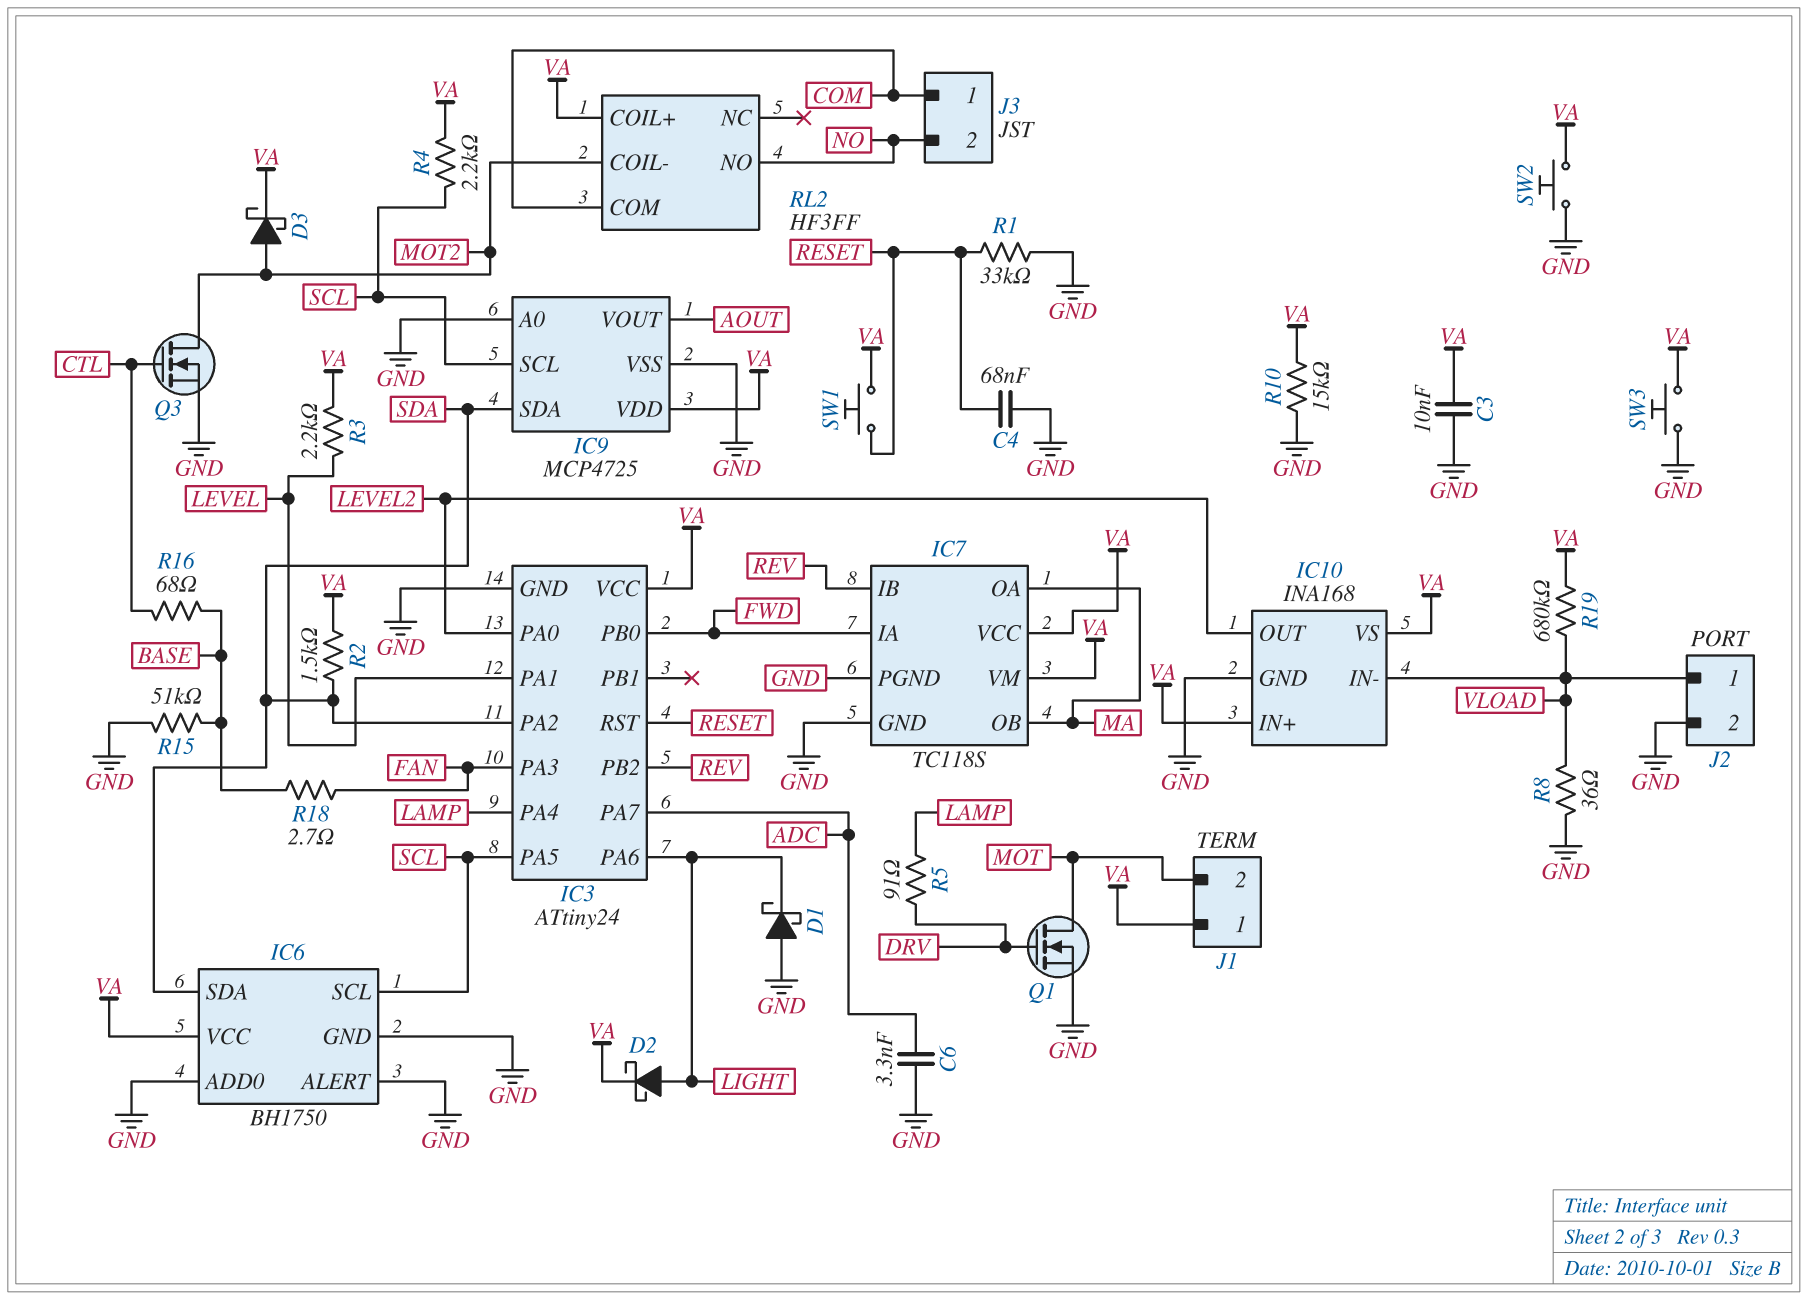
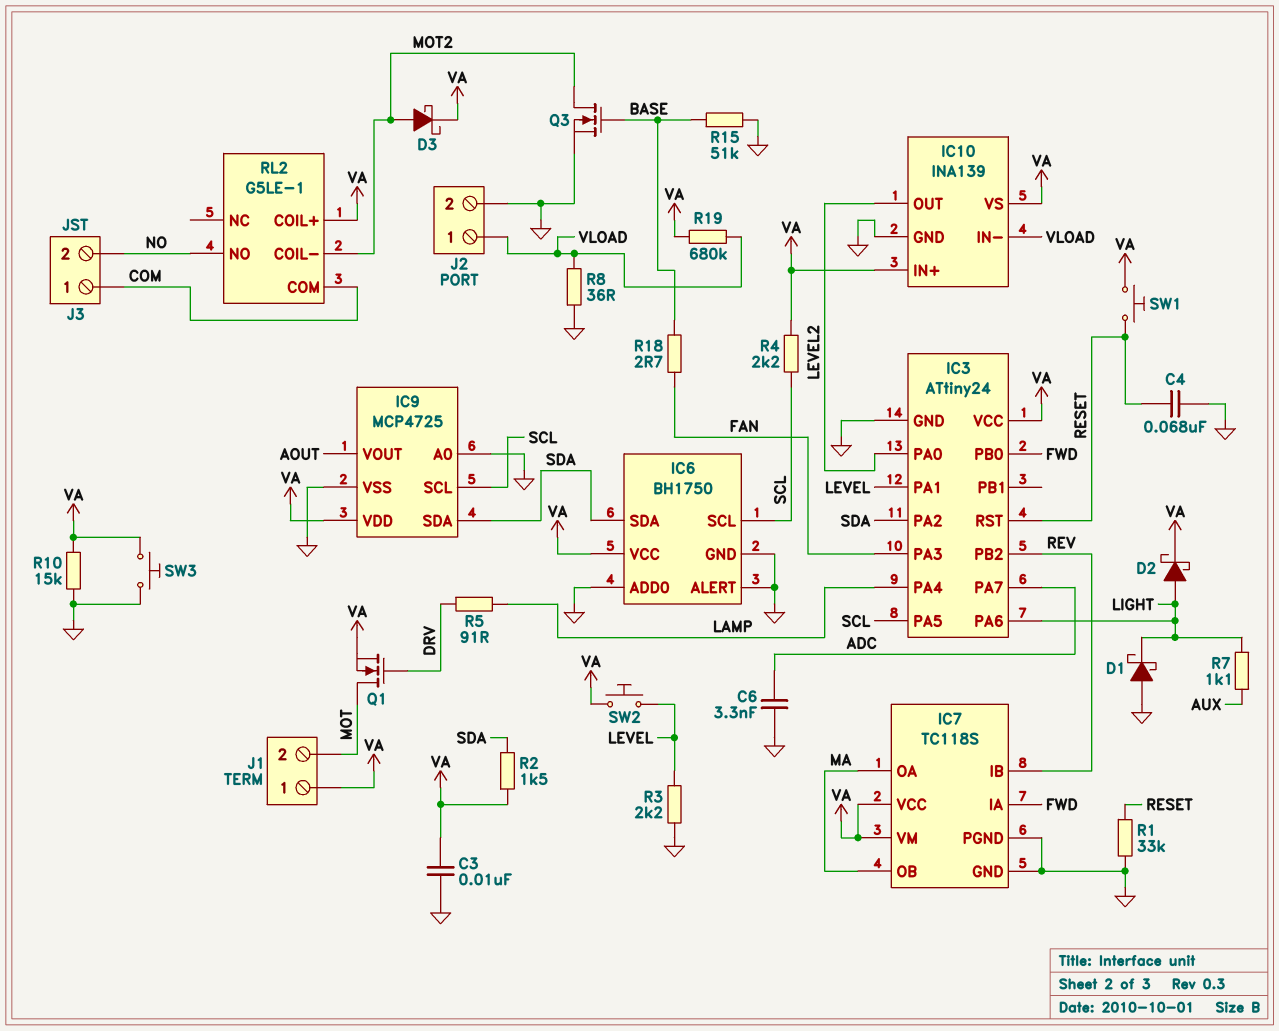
IC10: INA168 -> INA139
Q1: NMOS (G DRV, D MOT, S GND) -> NMOS (G DRV, D MOT, S VA)
Q3: NMOS (G CTL, D MOT2, S GND) -> NMOS (G BASE, D MOT2, S GND)
R3: 2.2k (LEVEL, VA) -> 2.2k (GND, LEVEL)
R7: none -> 1.1k (AUX, LIGHT)
R16: 68 (BASE, CTL) -> none
RL2: HF3FF -> G5LE-1
SW2: button (GND, VA) -> button (LEVEL, VA)

